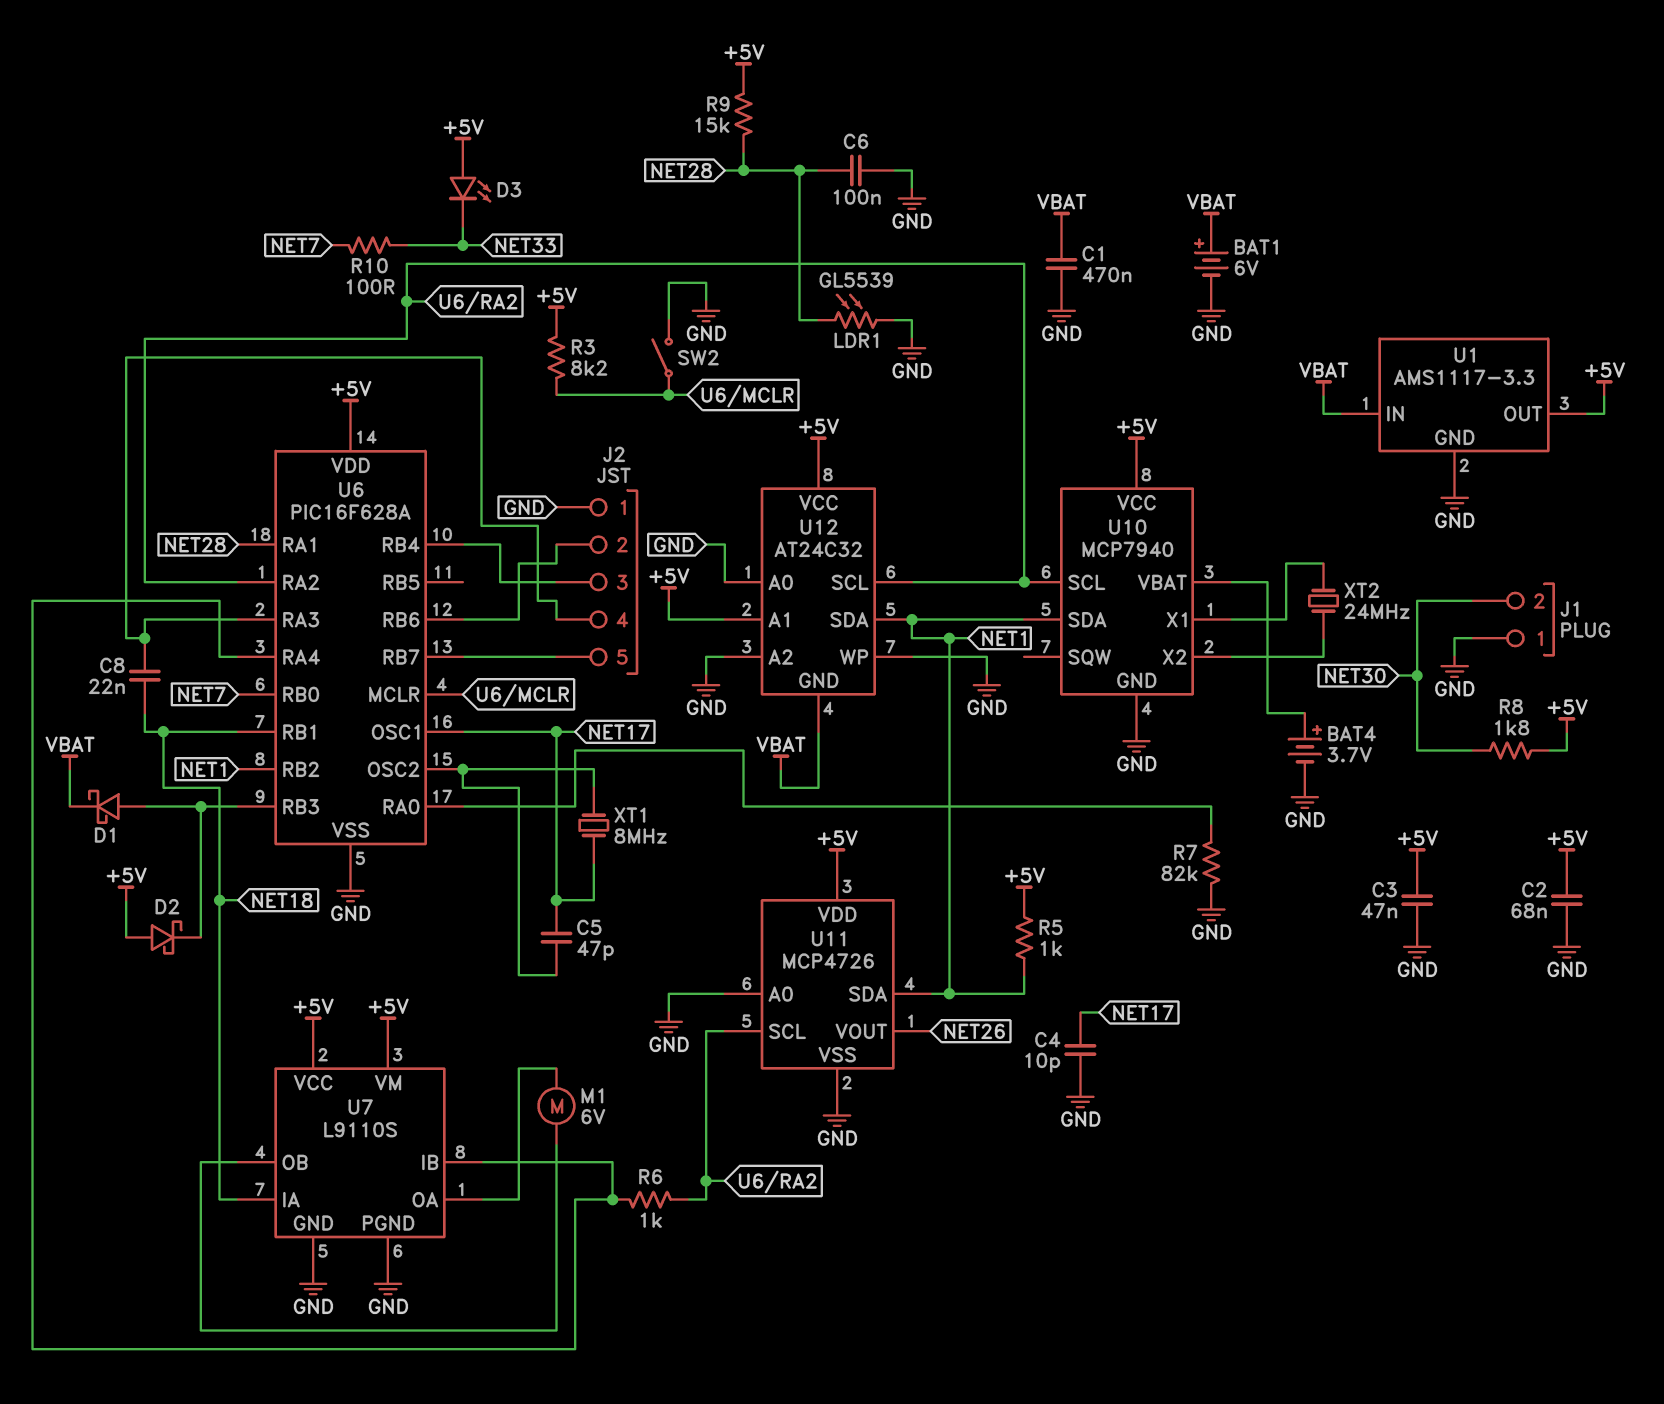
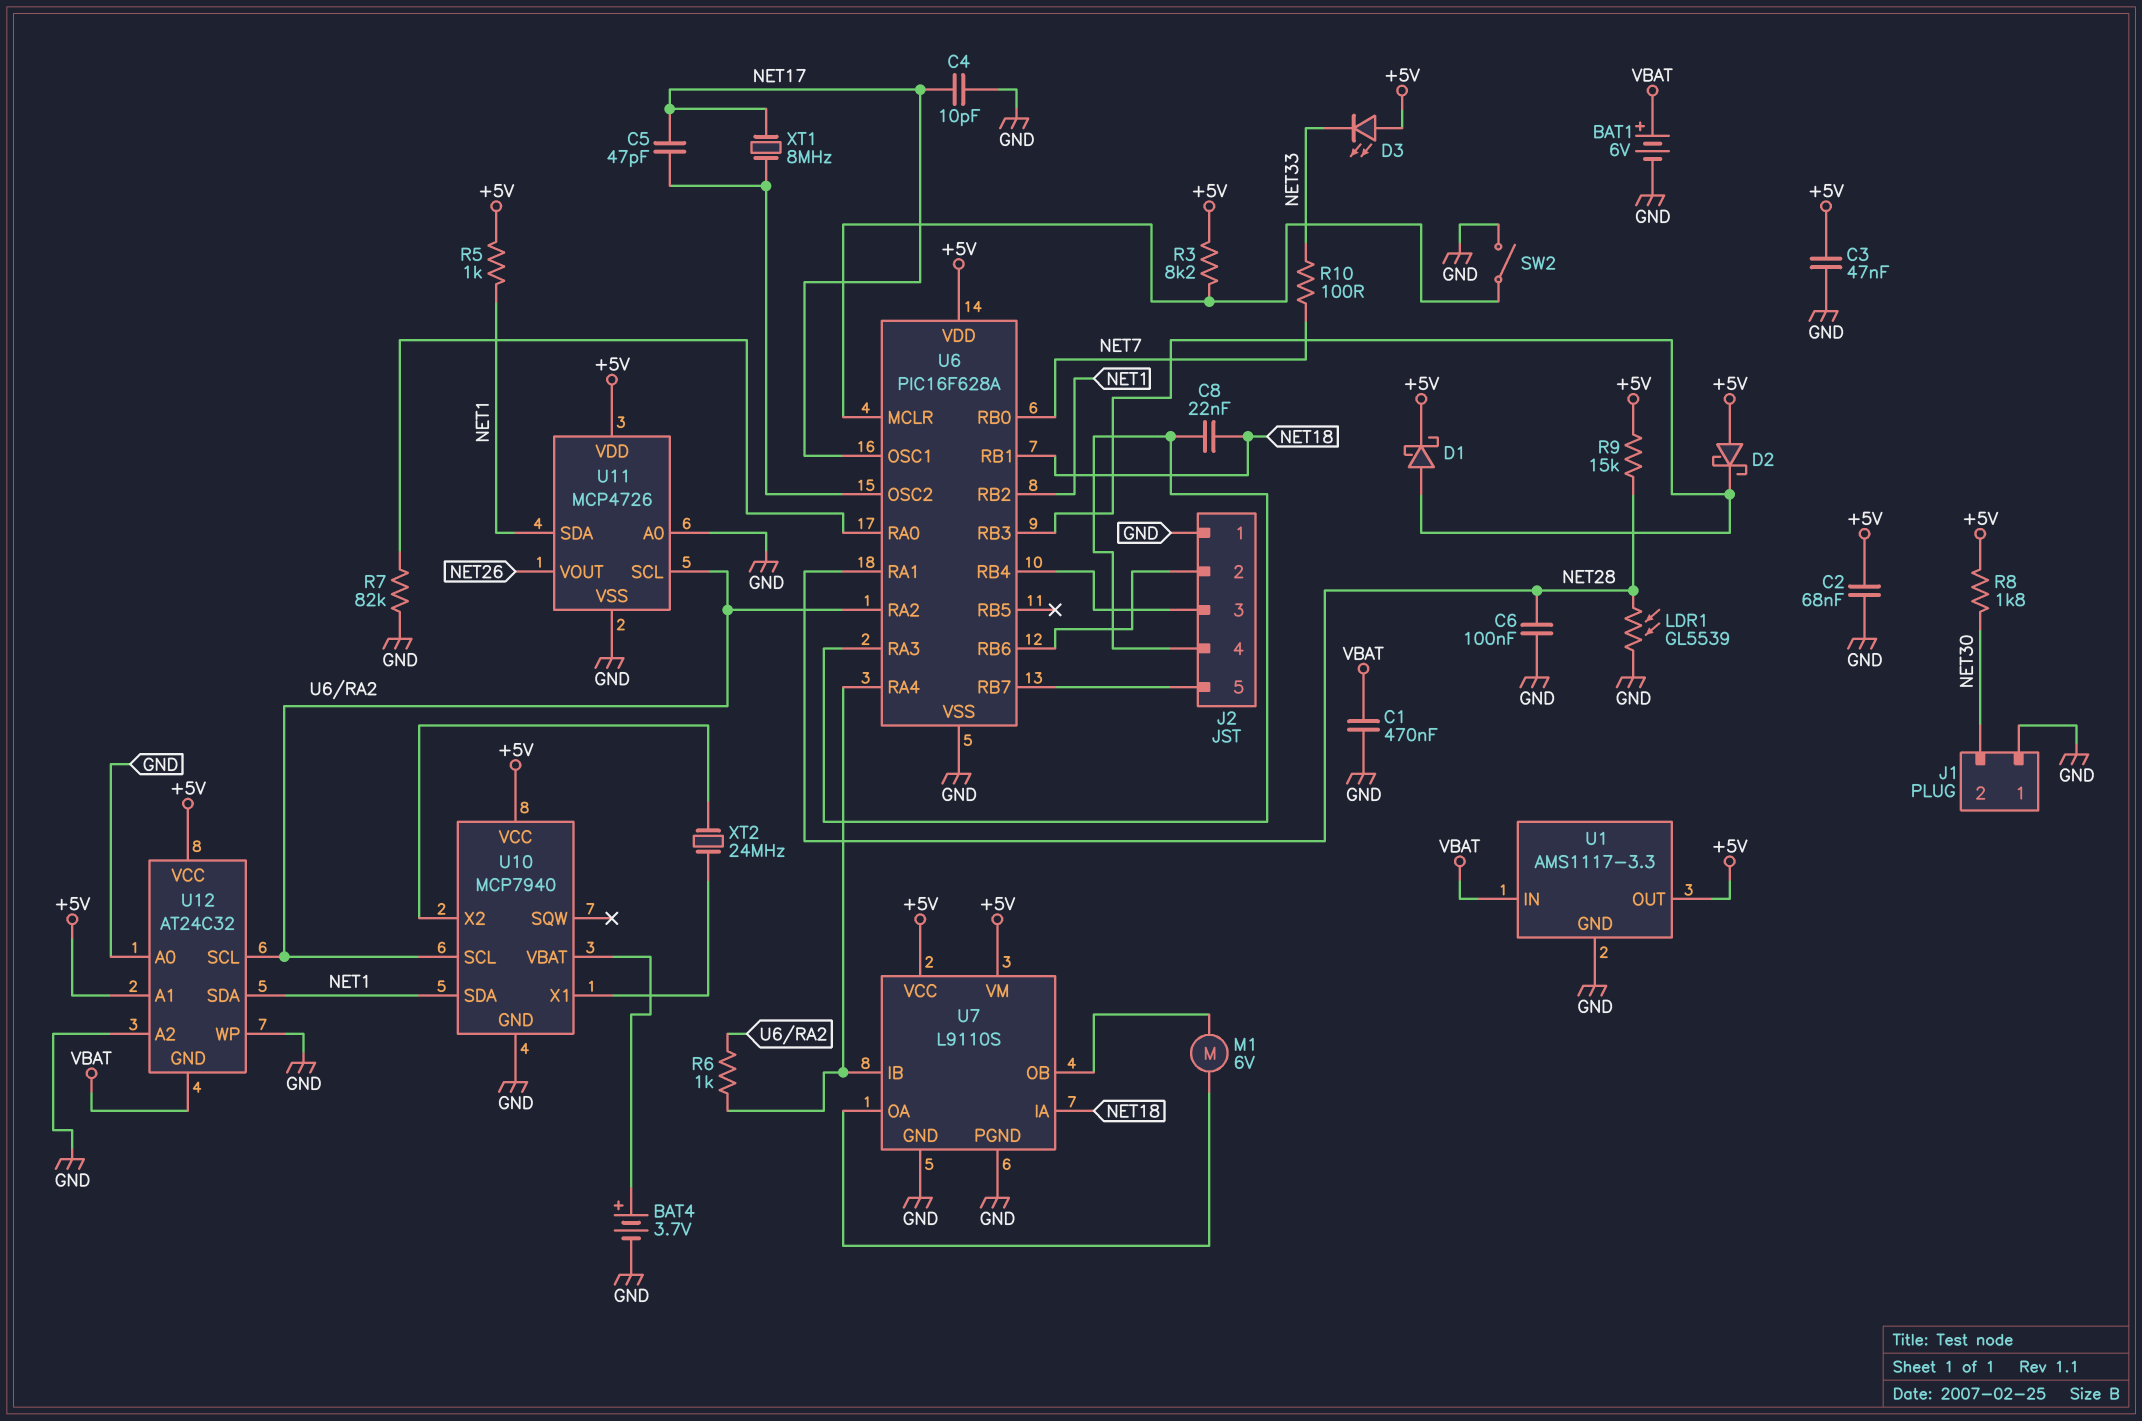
D1: schottky (A U6/RB3, K VBAT) -> schottky (A U6/RB3, K +5V)

